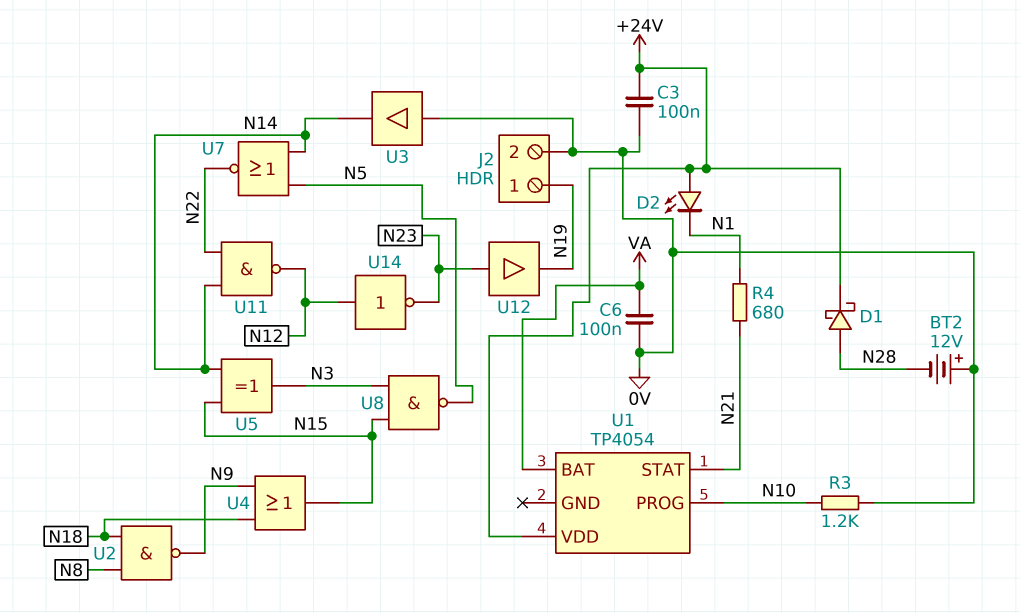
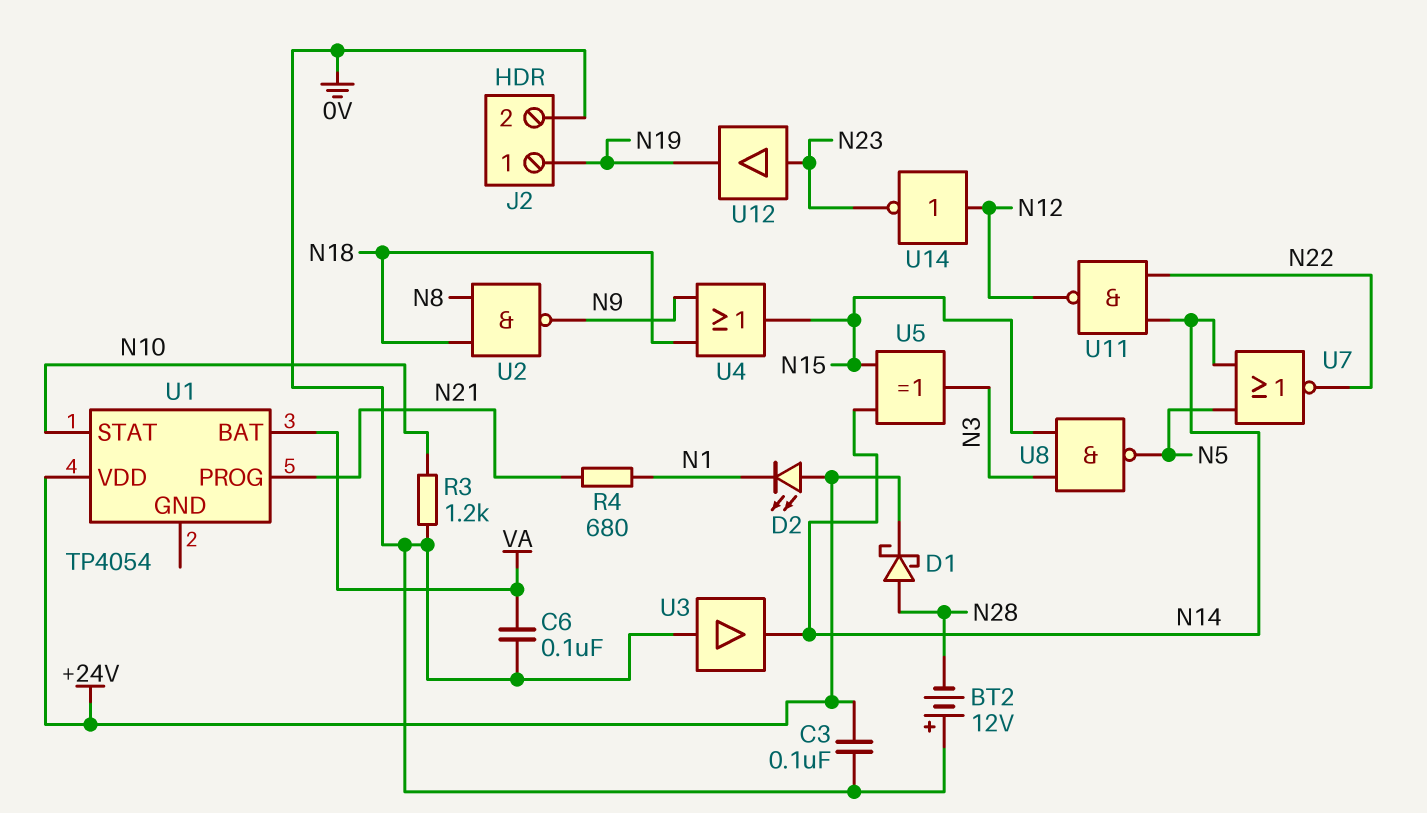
U1 pin PROG: N10 -> N21
U1 pin STAT: N21 -> N10

